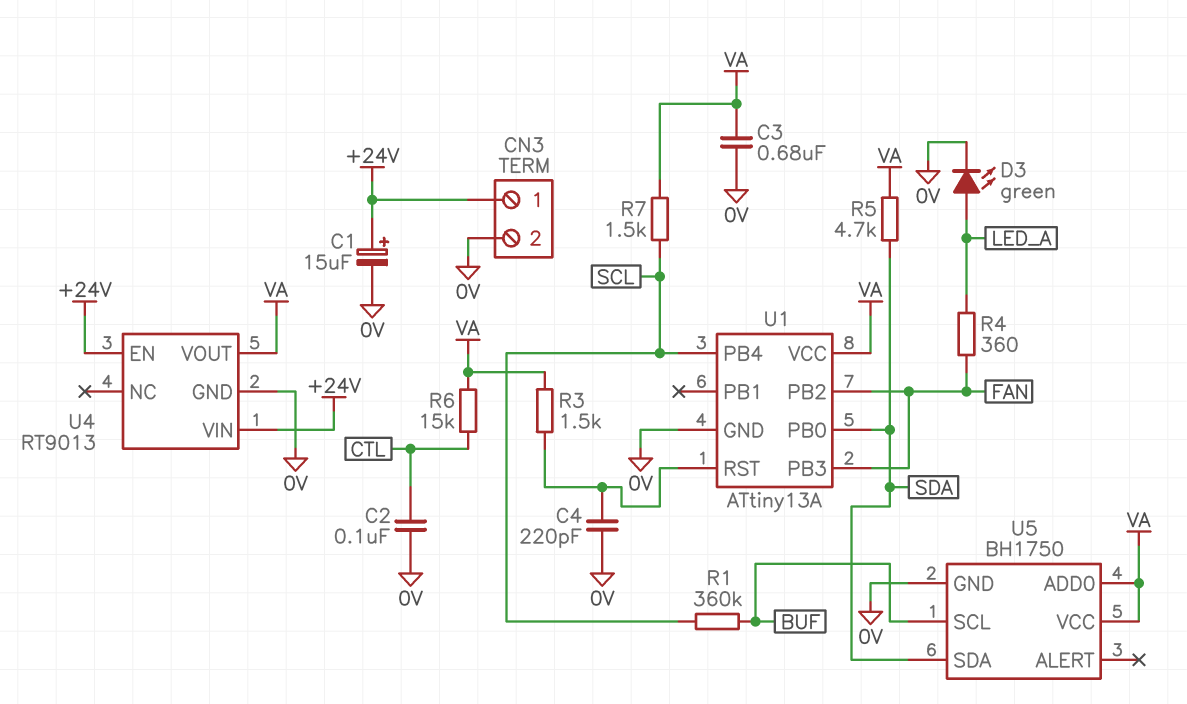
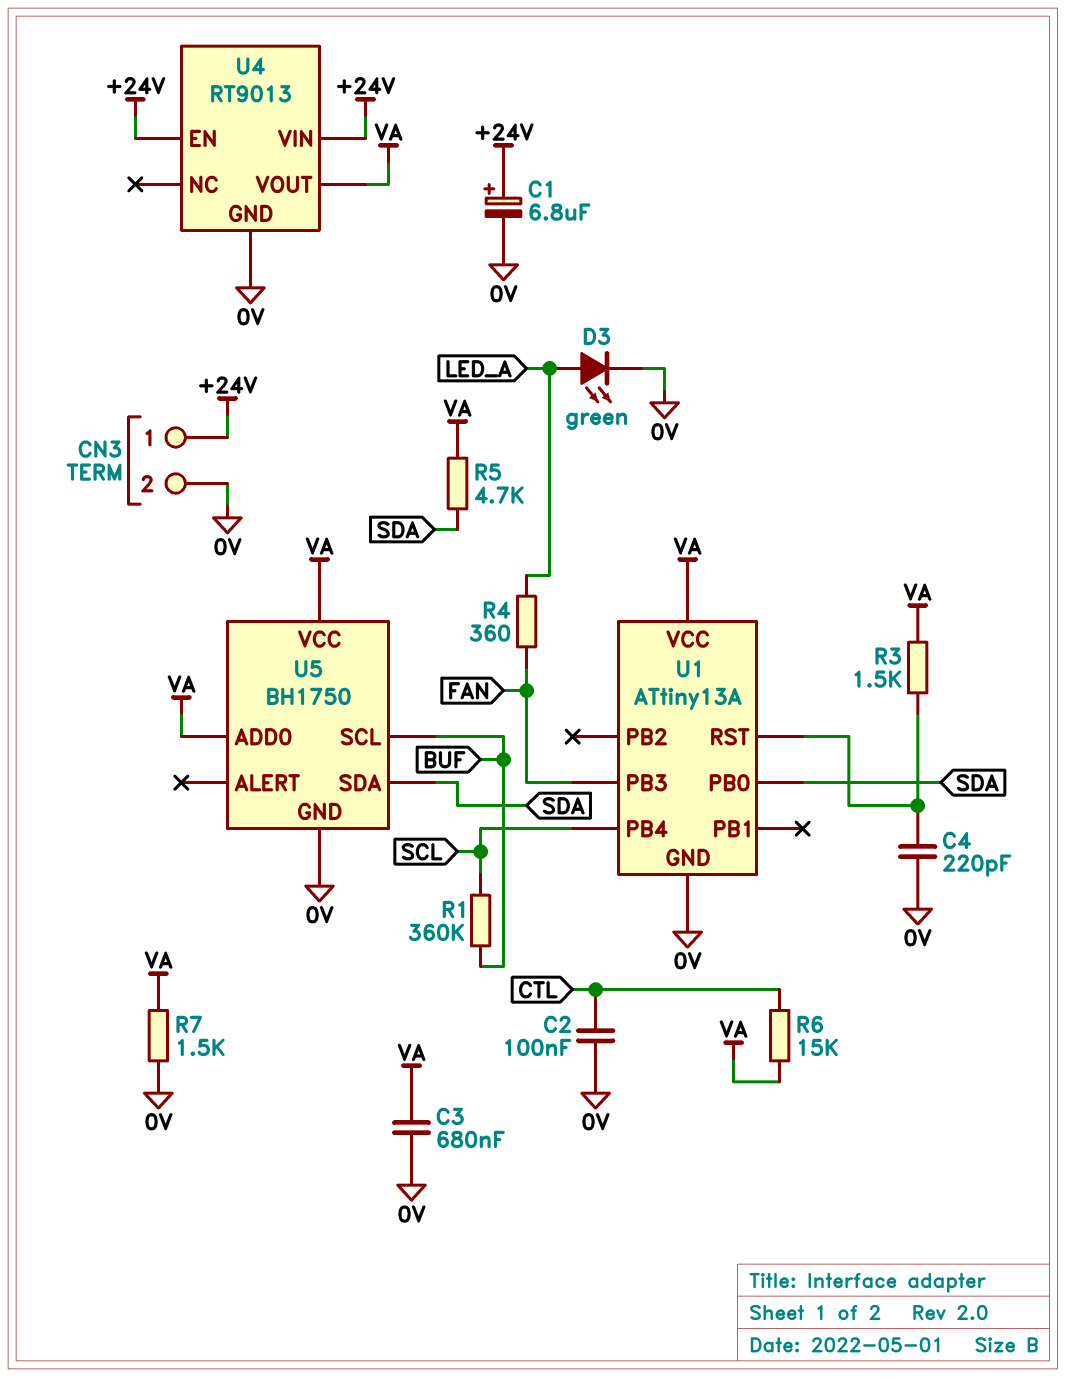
C1: 15uF (plus +24V, minus 0V) -> 6.8uF (plus +24V, minus 0V)
R7: 1.5k (SCL, VA) -> 1.5k (0V, VA)
U1 pin PB2: FAN -> none

